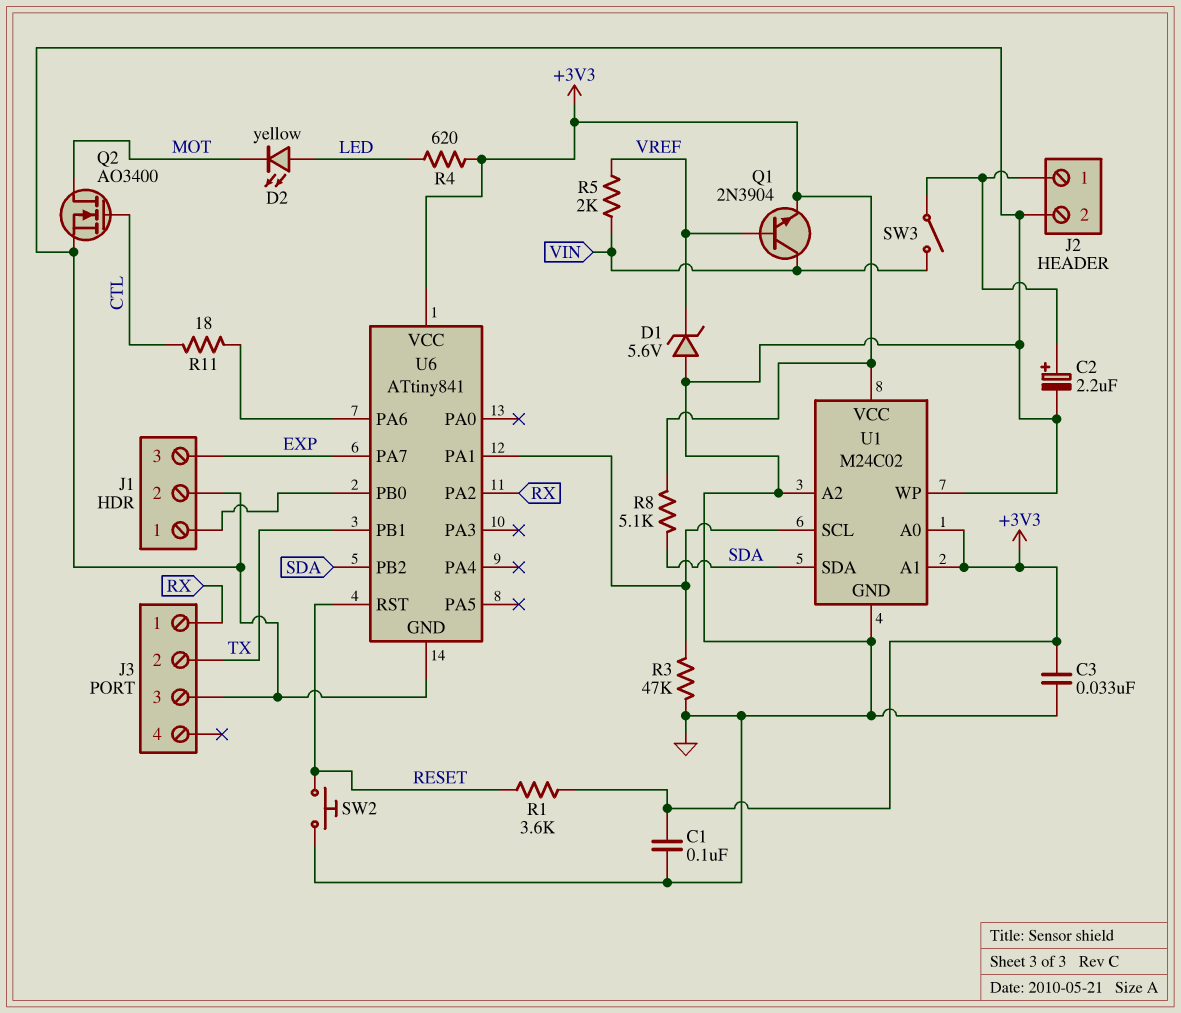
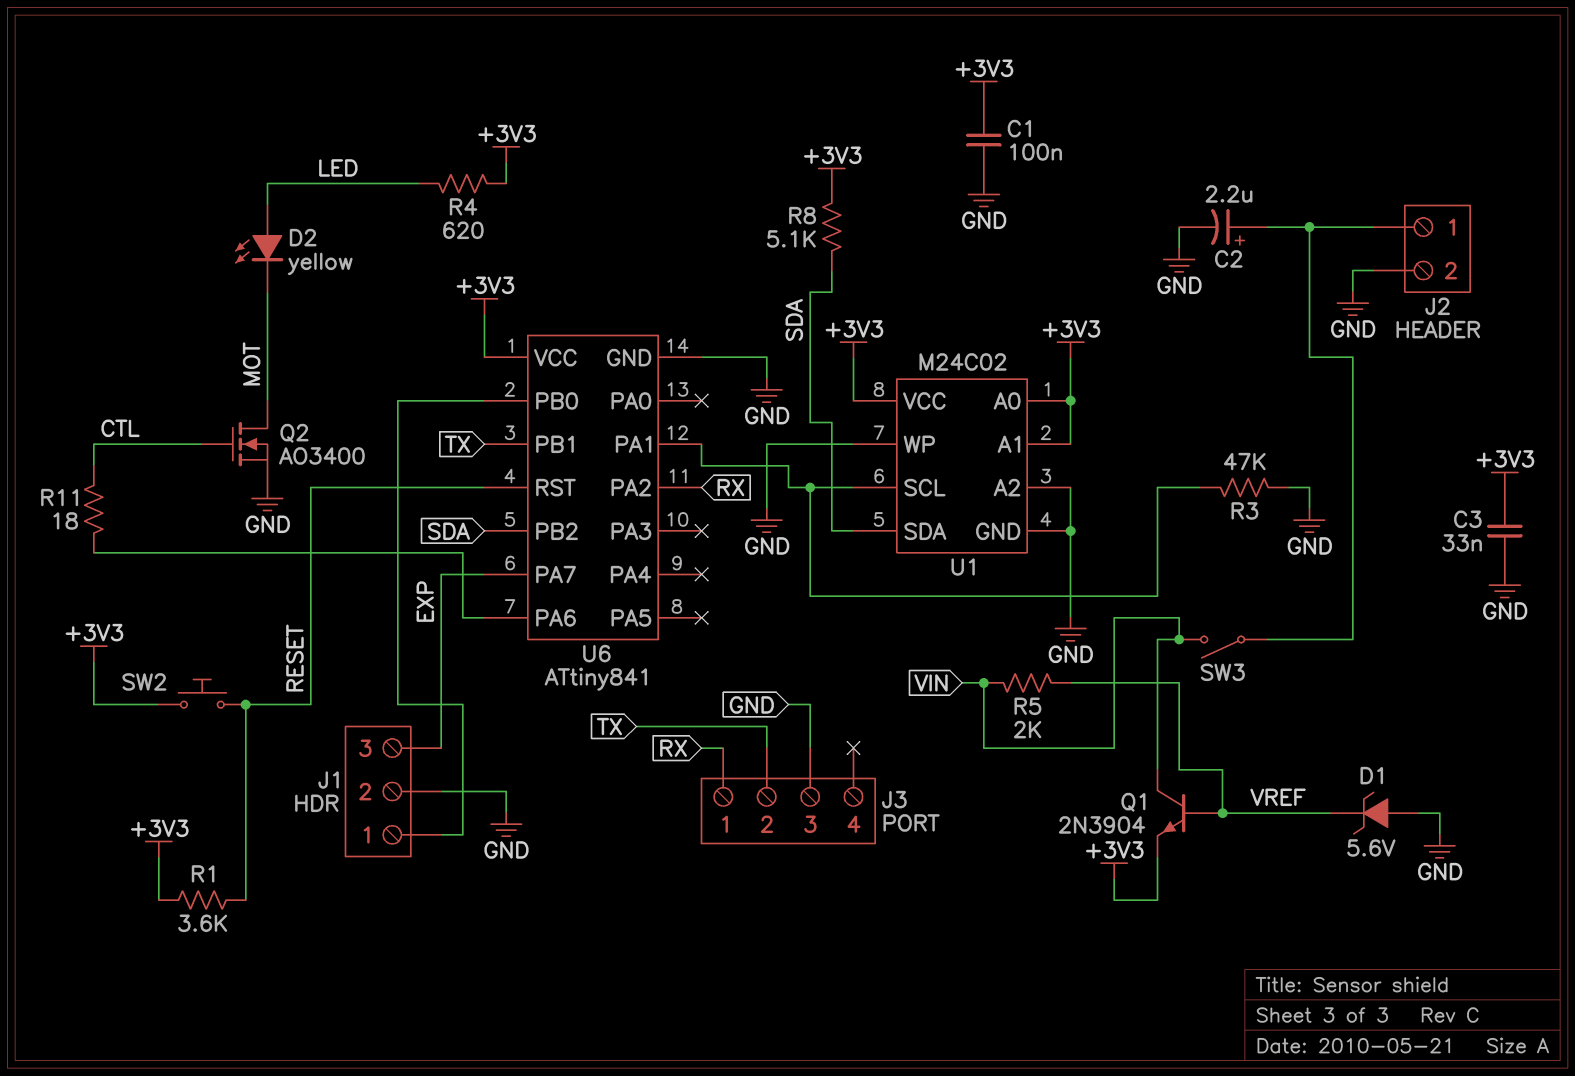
SW2: button (GND, RESET) -> button (+3V3, RESET)

